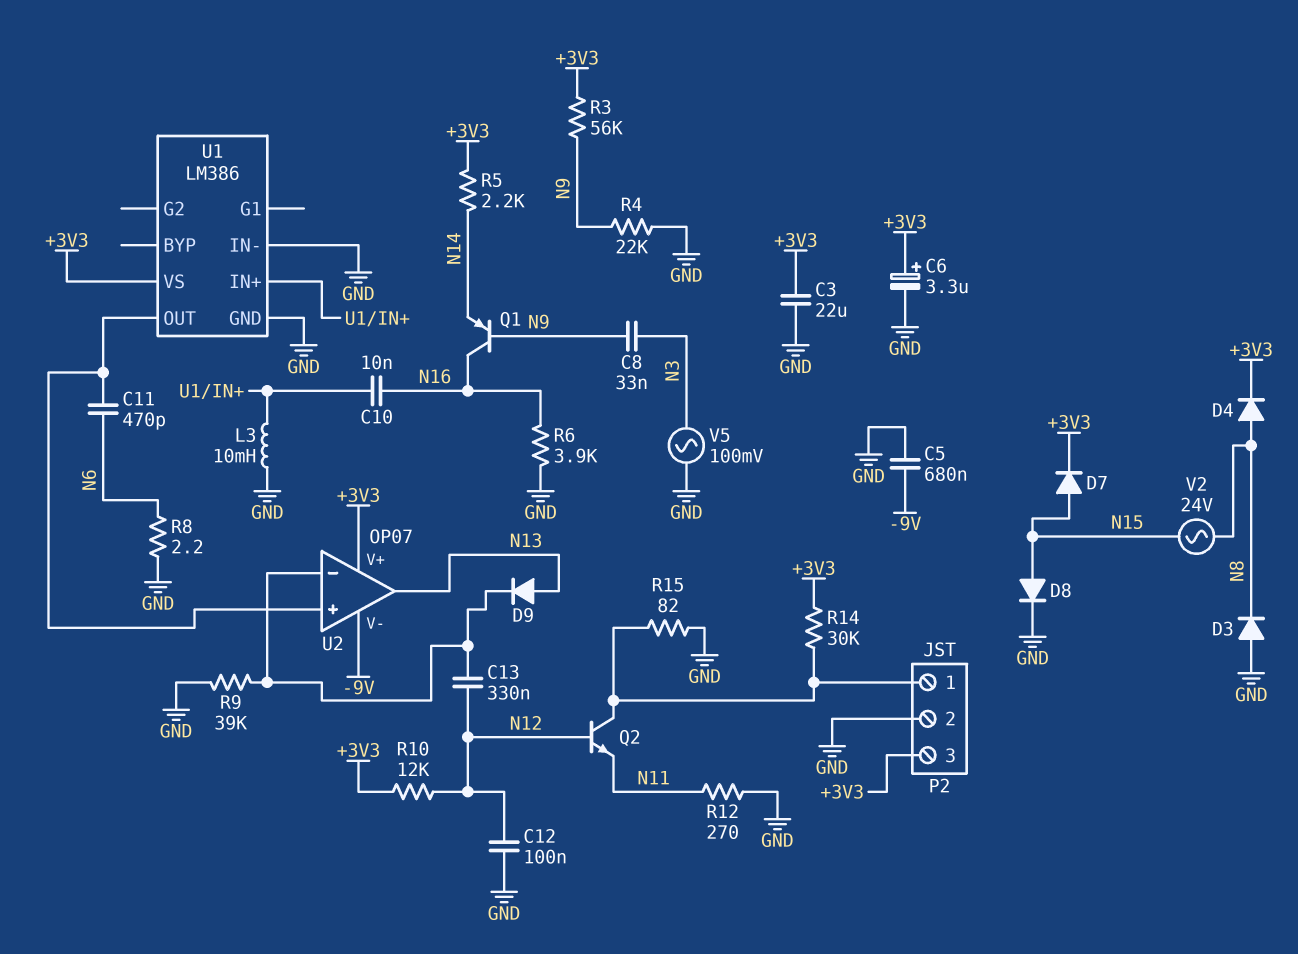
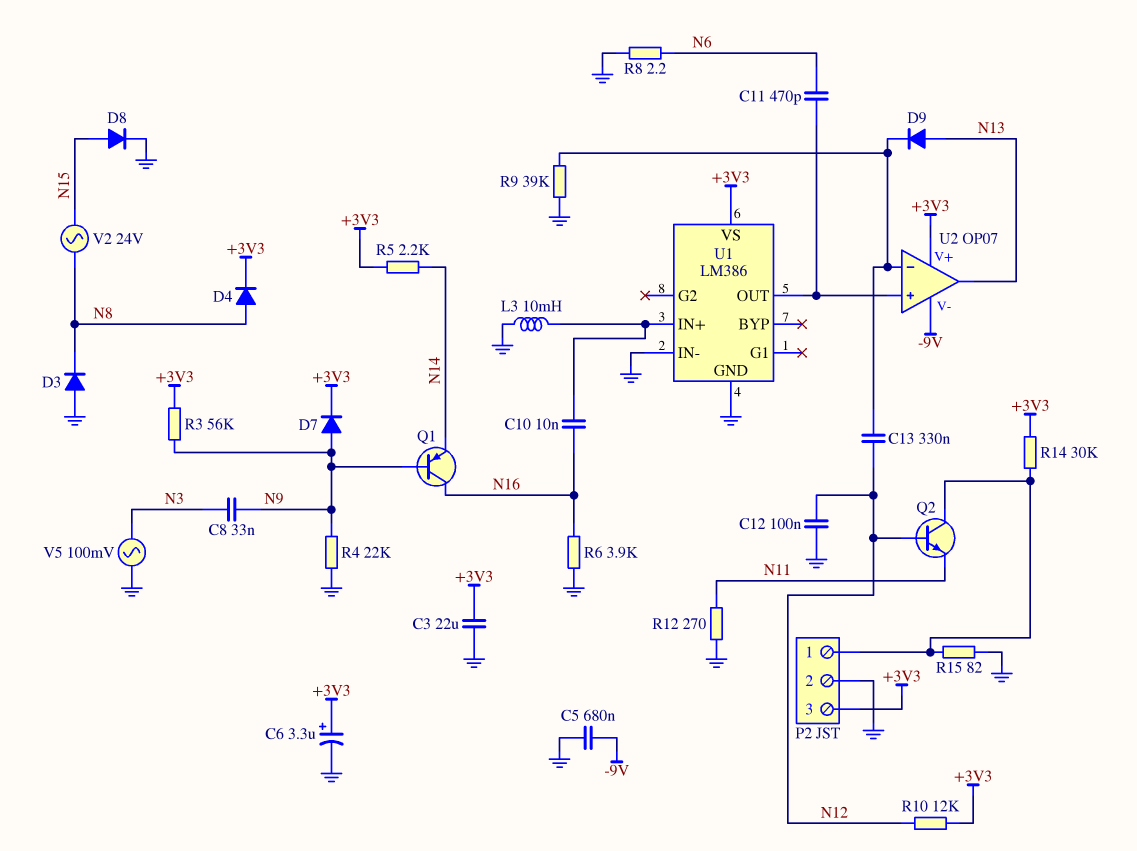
D7: diode (A N15, K +3V3) -> diode (A N9, K +3V3)

